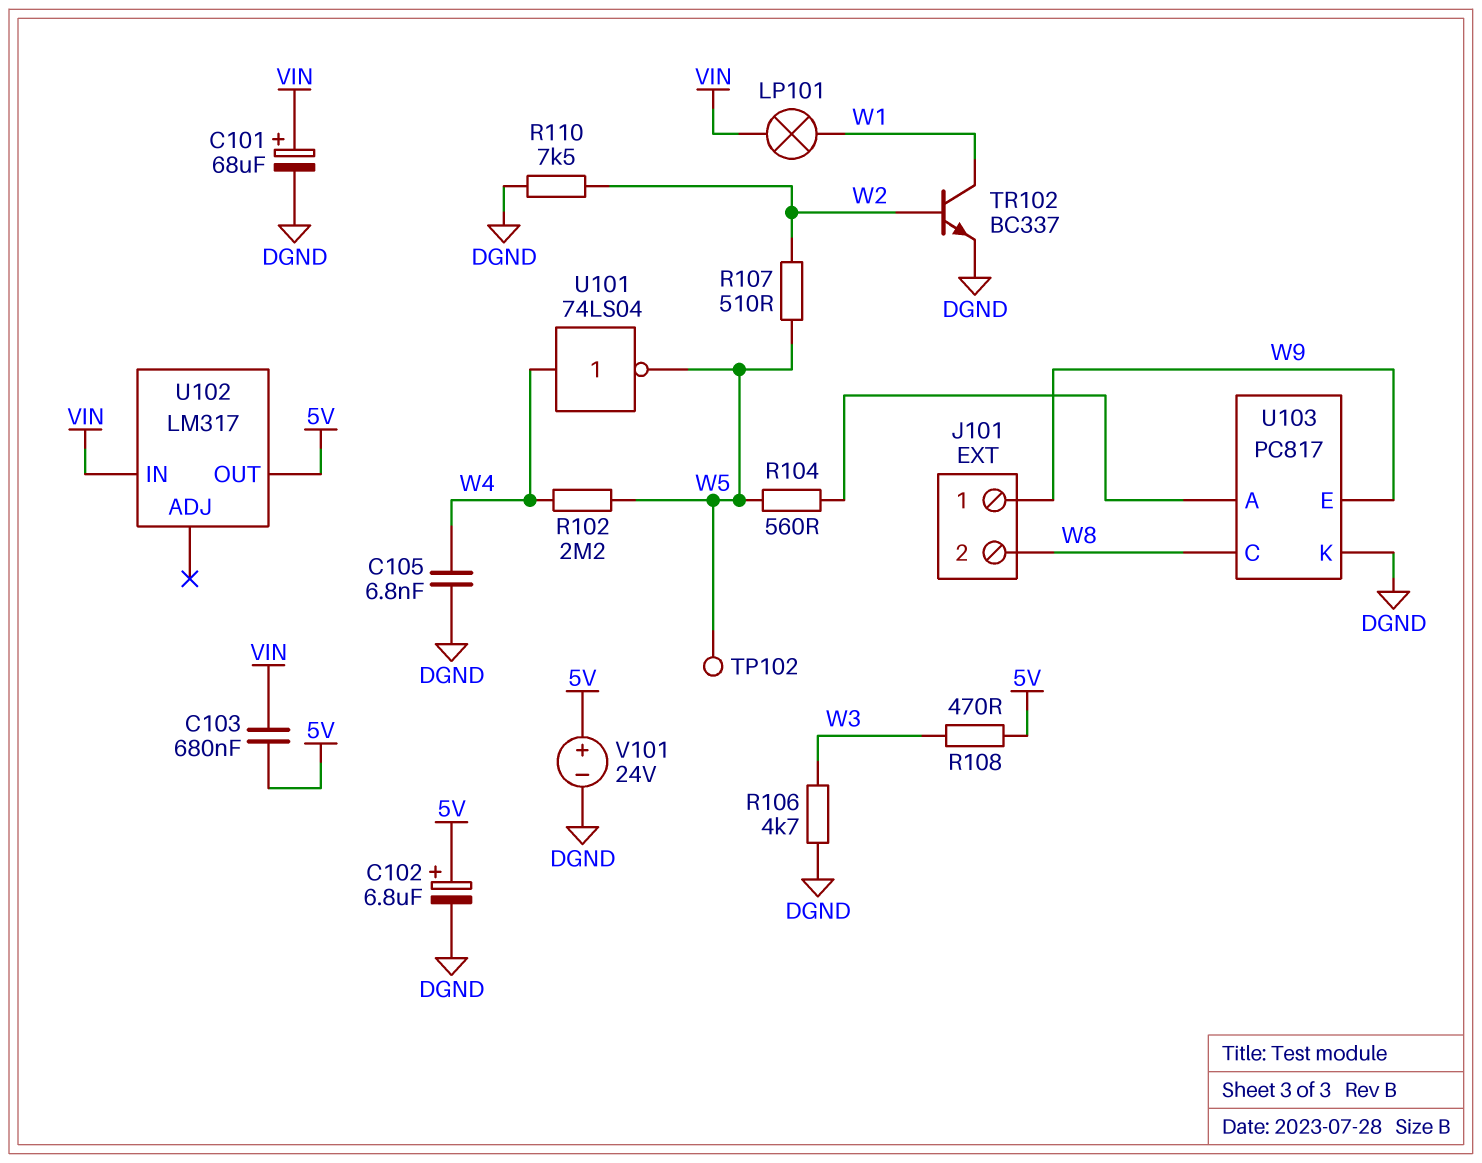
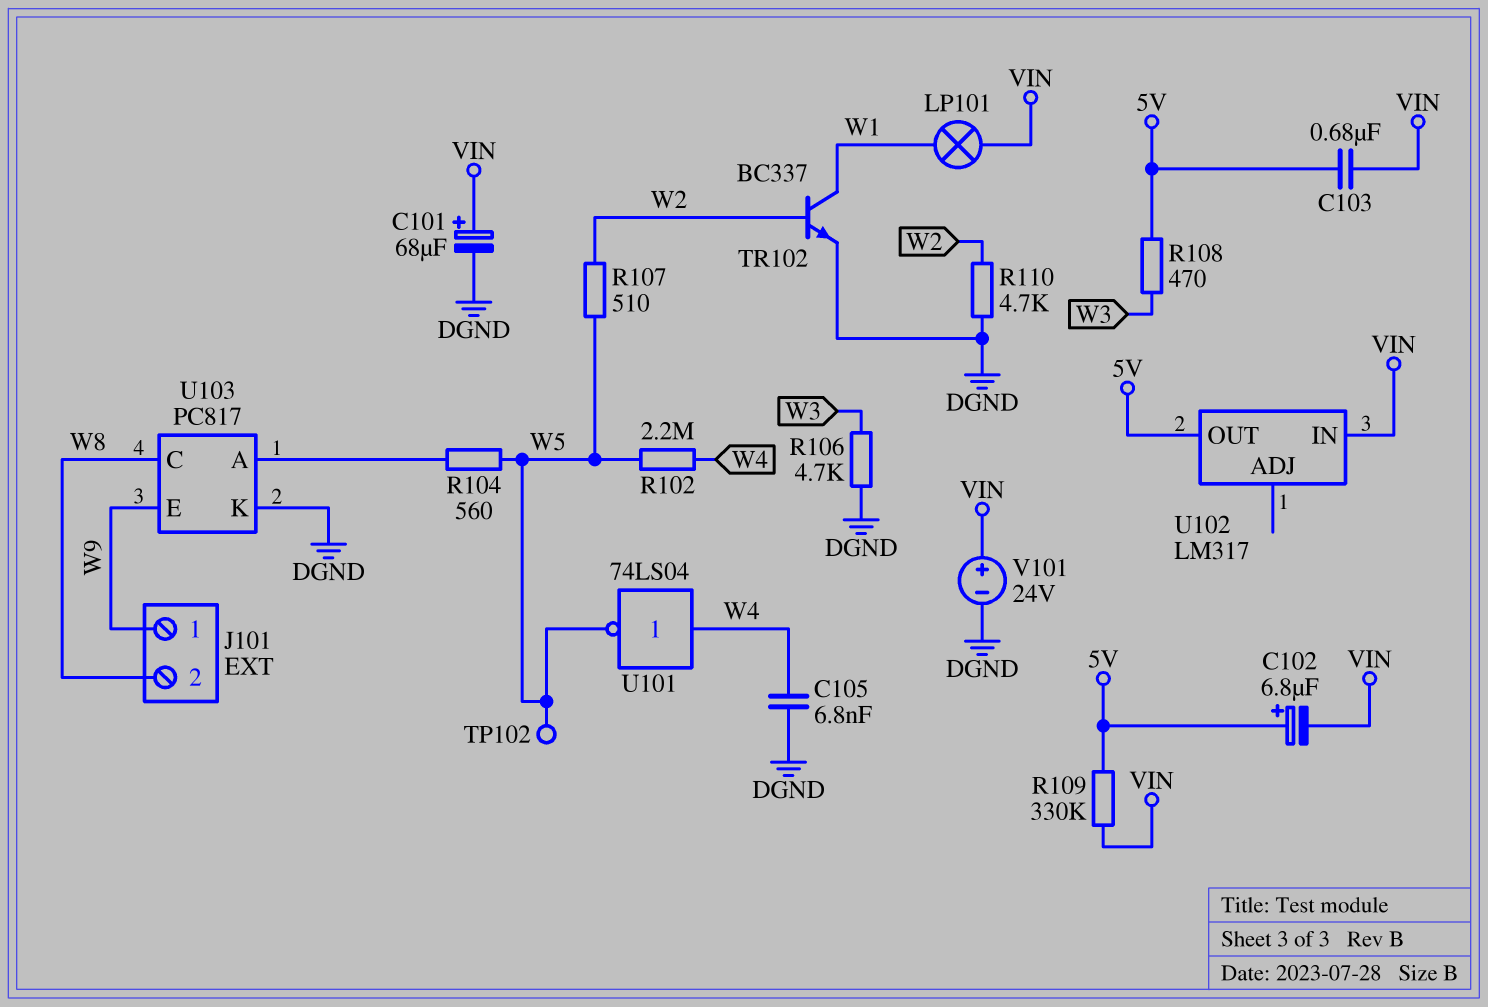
C102: 6.8uF (plus 5V, minus DGND) -> 6.8uF (plus 5V, minus VIN)
R109: none -> 330k (5V, VIN)
R110: 7.5k (DGND, W2) -> 4.7k (DGND, W2)
V101: 24V (plus 5V, minus DGND) -> 24V (plus VIN, minus DGND)

